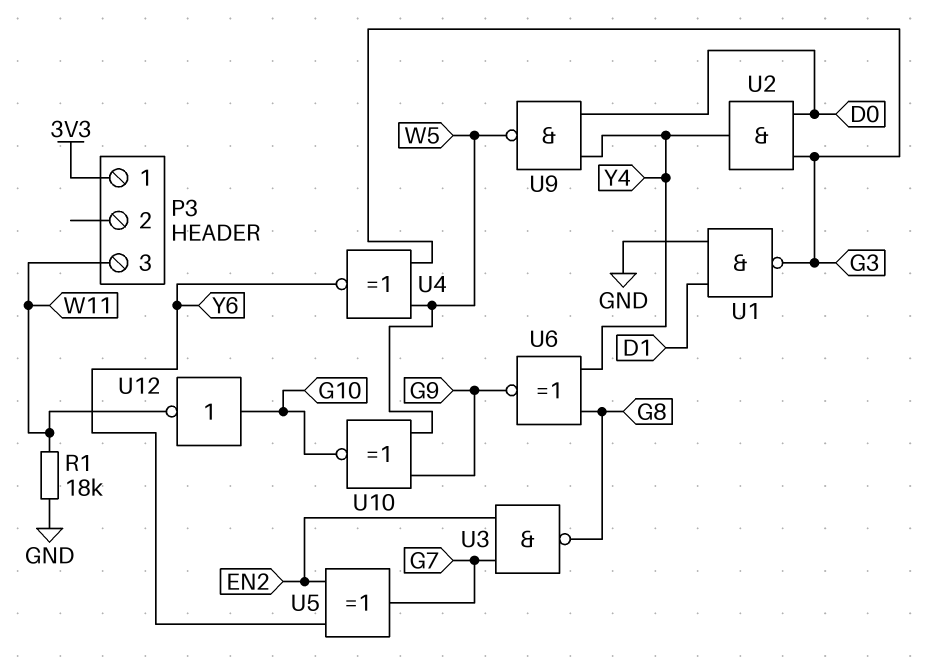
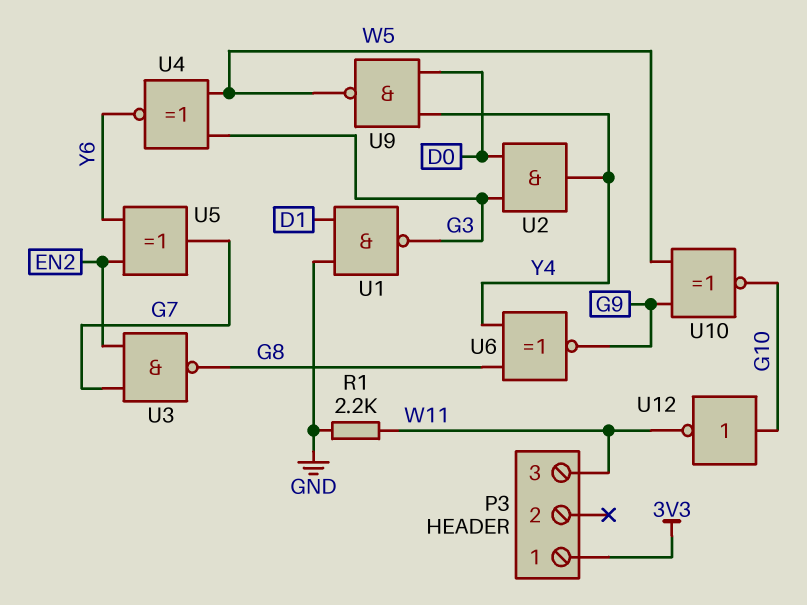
R1: 18k (GND, W11) -> 2.2k (GND, W11)

